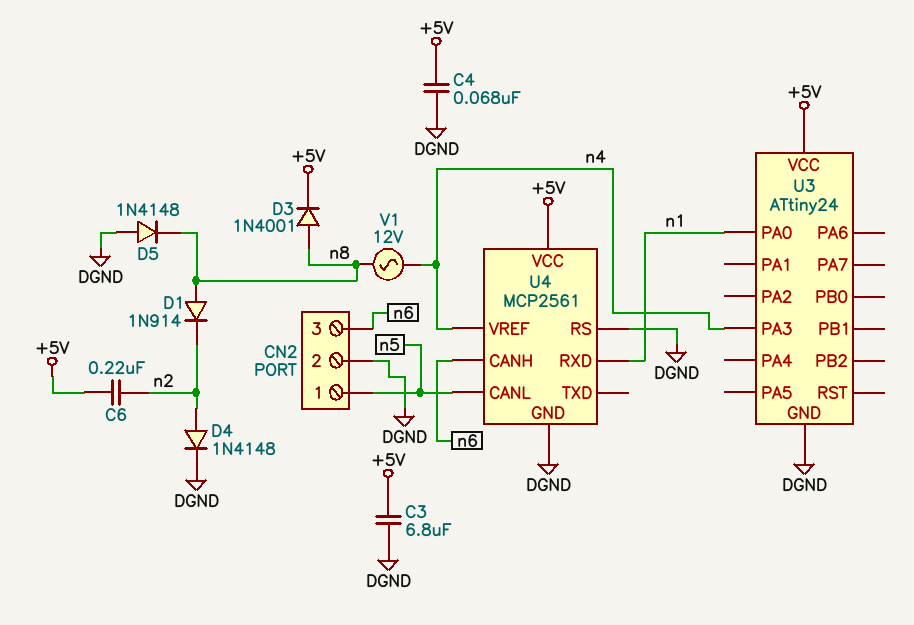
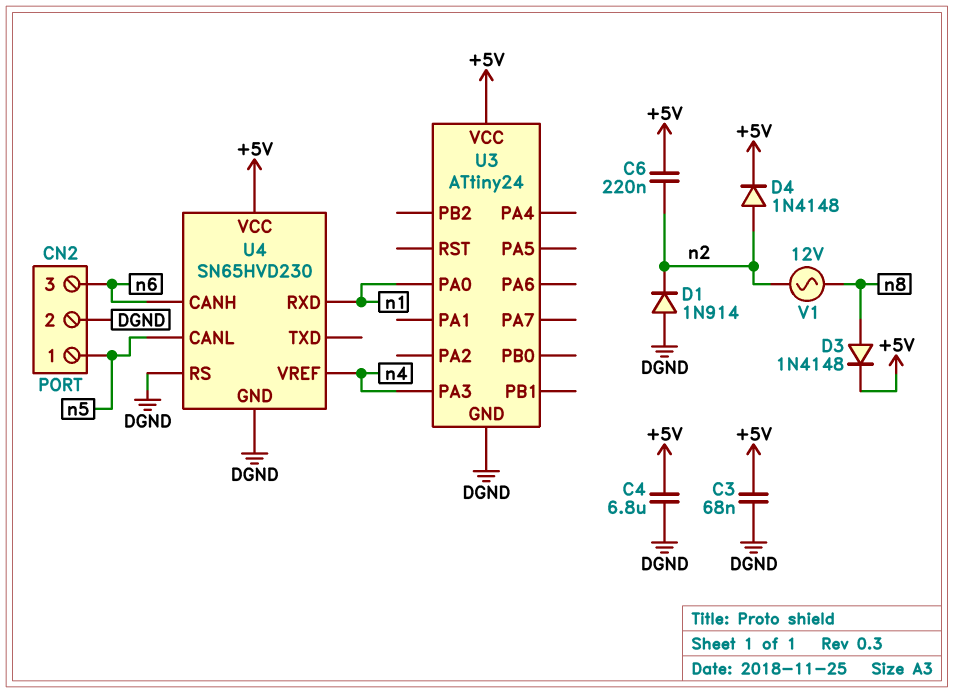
C3: 6.8uF (+5V, DGND) -> 68nF (+5V, DGND)
C4: 68nF (+5V, DGND) -> 6.8uF (+5V, DGND)
D1: diode 1N914 (A n8, K n2) -> diode 1N914 (A DGND, K n2)
D3: diode 1N4001 (A n8, K +5V) -> diode 1N4148 (A n8, K +5V)
D4: diode 1N4148 (A n2, K DGND) -> diode 1N4148 (A n2, K +5V)
D5: diode 1N4148 (A DGND, K n8) -> none
U4: MCP2561 -> SN65HVD230
V1: AC 12V (n4, n8) -> AC 12V (n2, n8)

